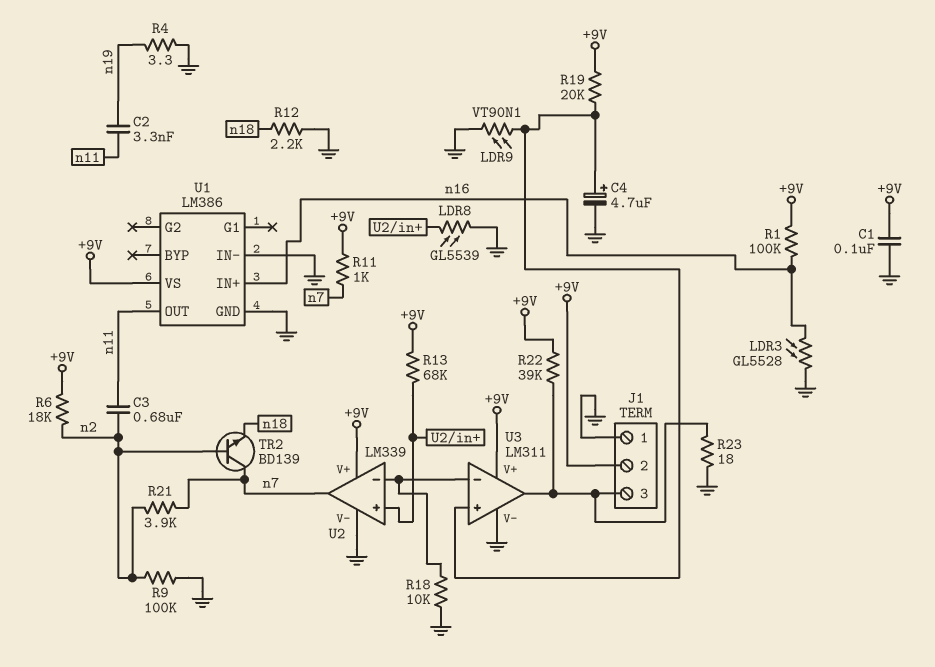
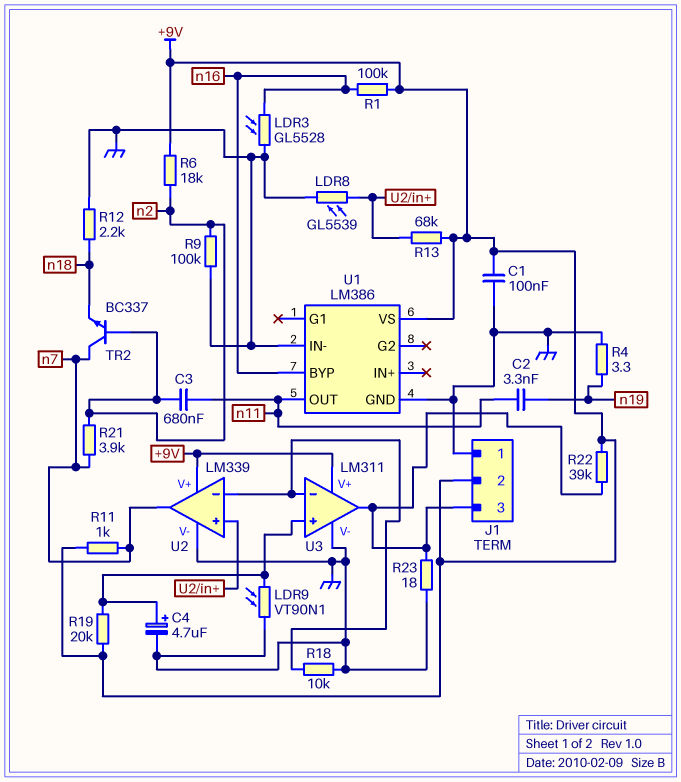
TR2: NPN BD139 (B n2, C n7, E n18) -> NPN BC337 (B n2, C n7, E n18)
U1 pin BYP: none -> n16
U1 pin IN+: n16 -> none

